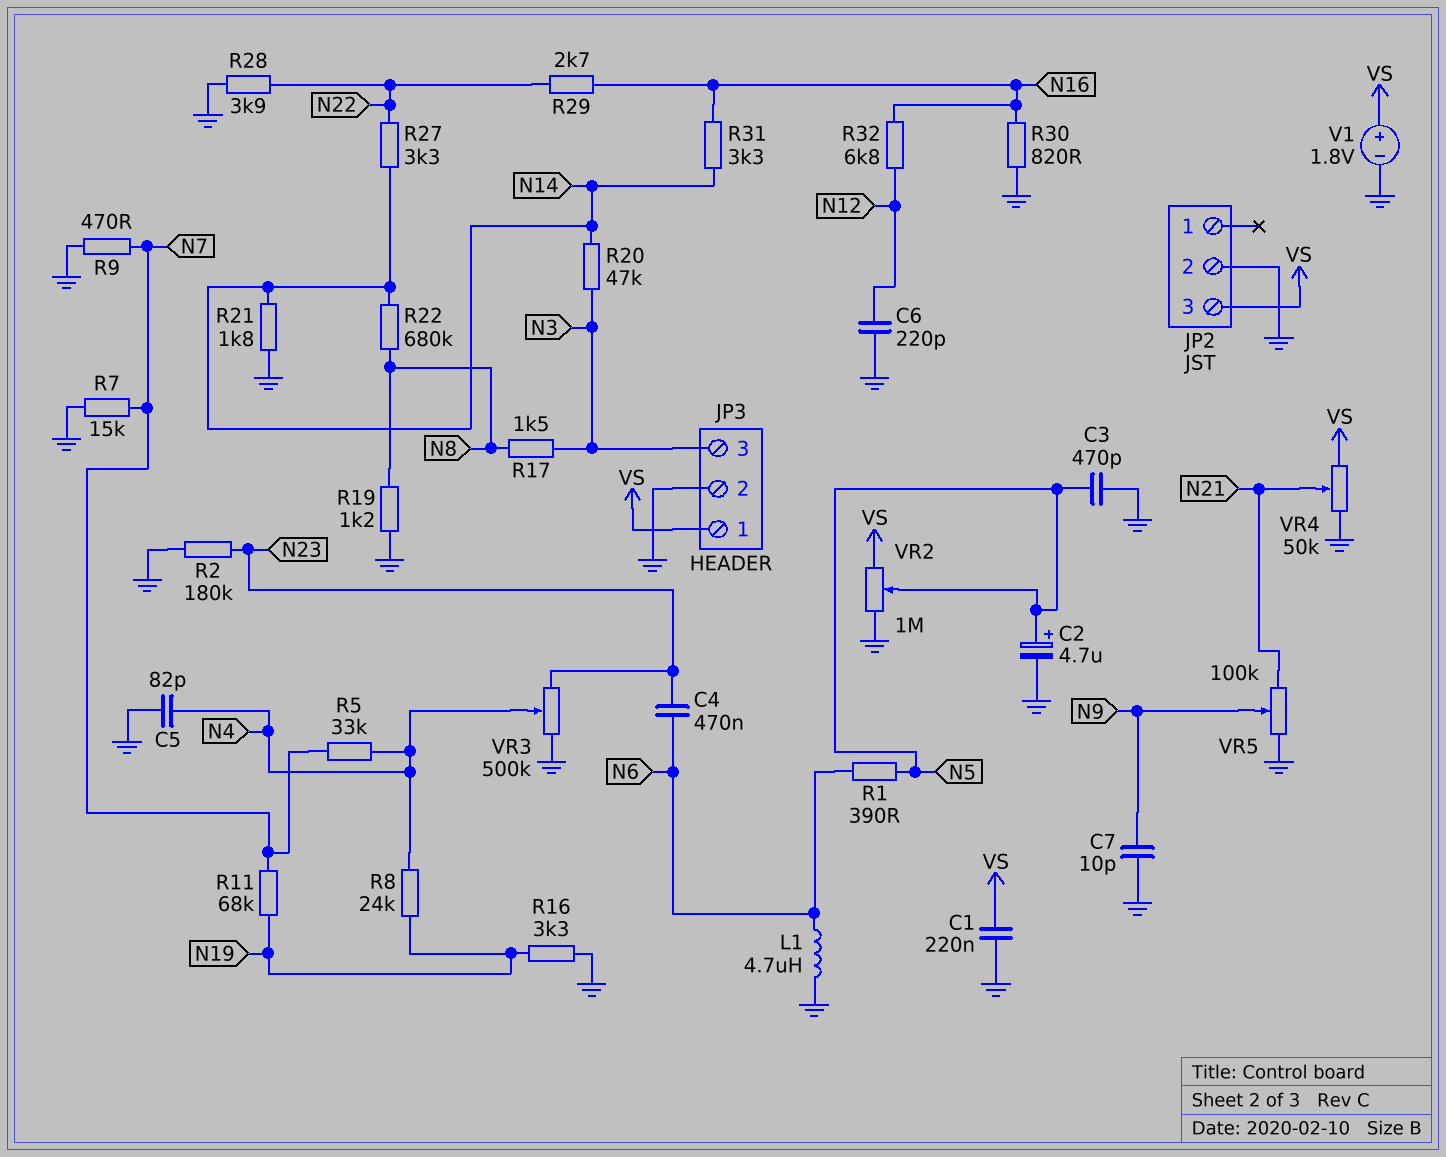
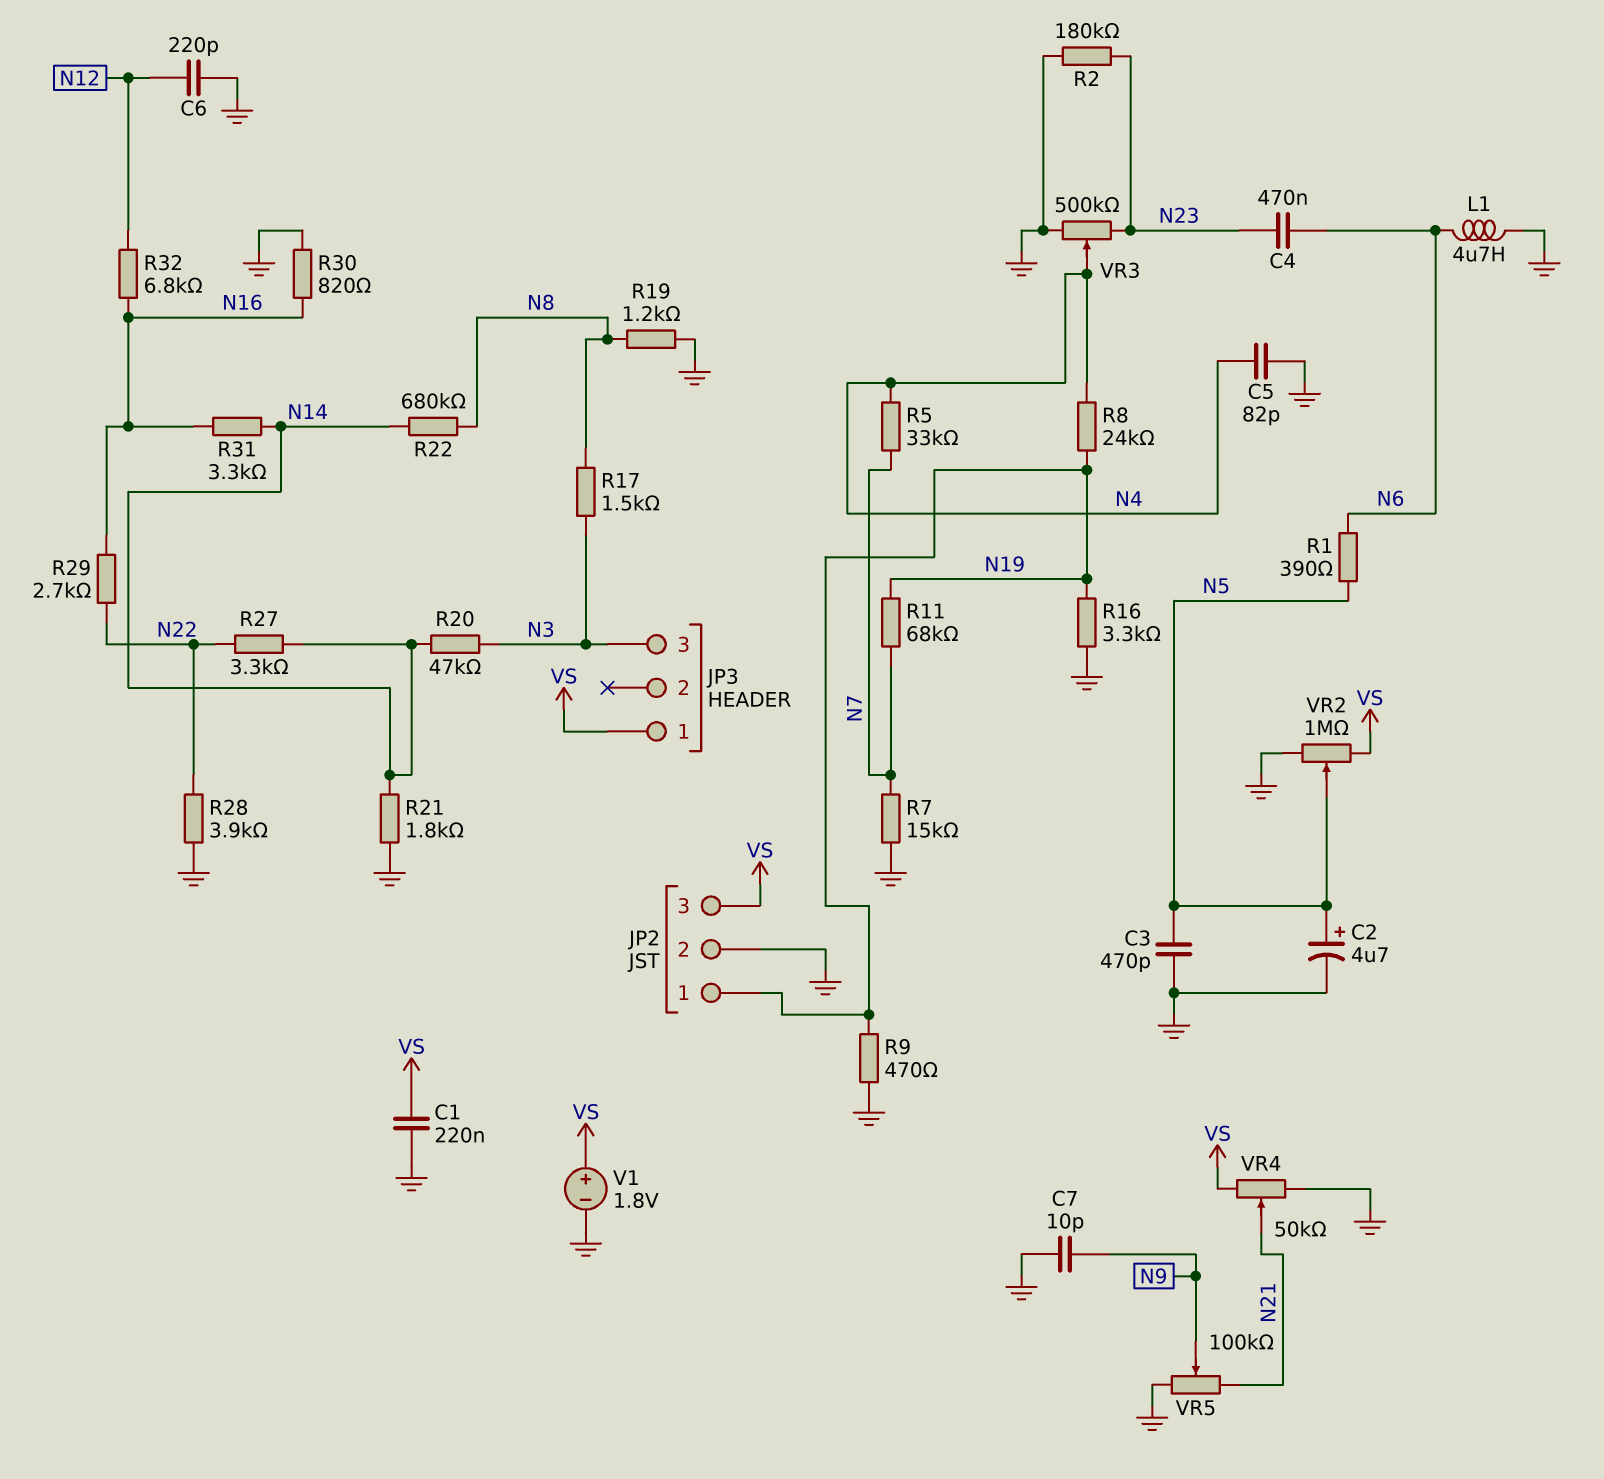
JP2 pin 1: none -> N19
JP3 pin 2: GND -> none
R9: 470 (GND, N7) -> 470 (GND, N19)

